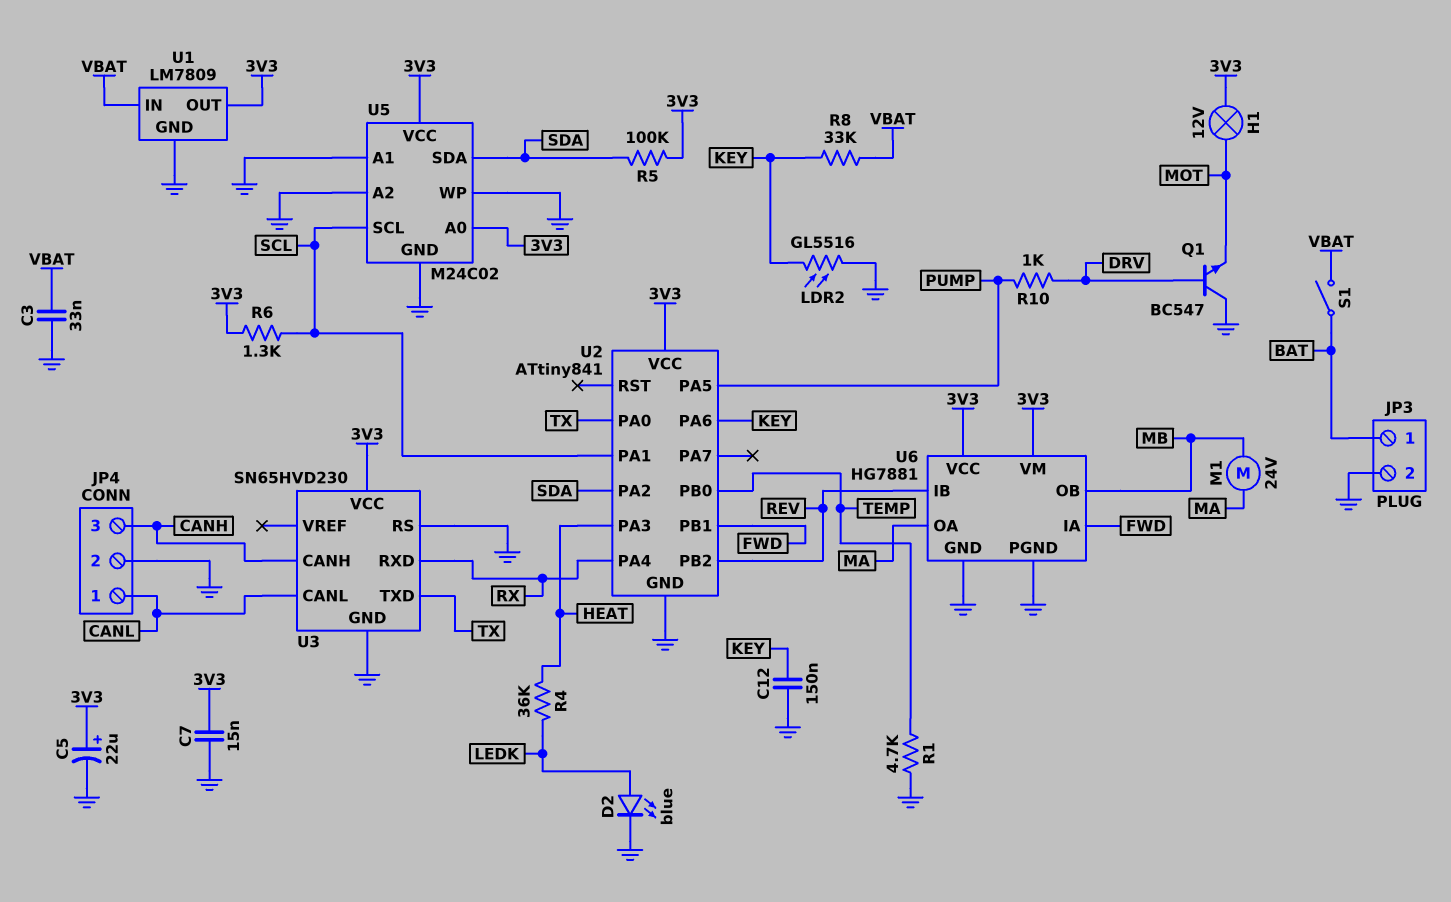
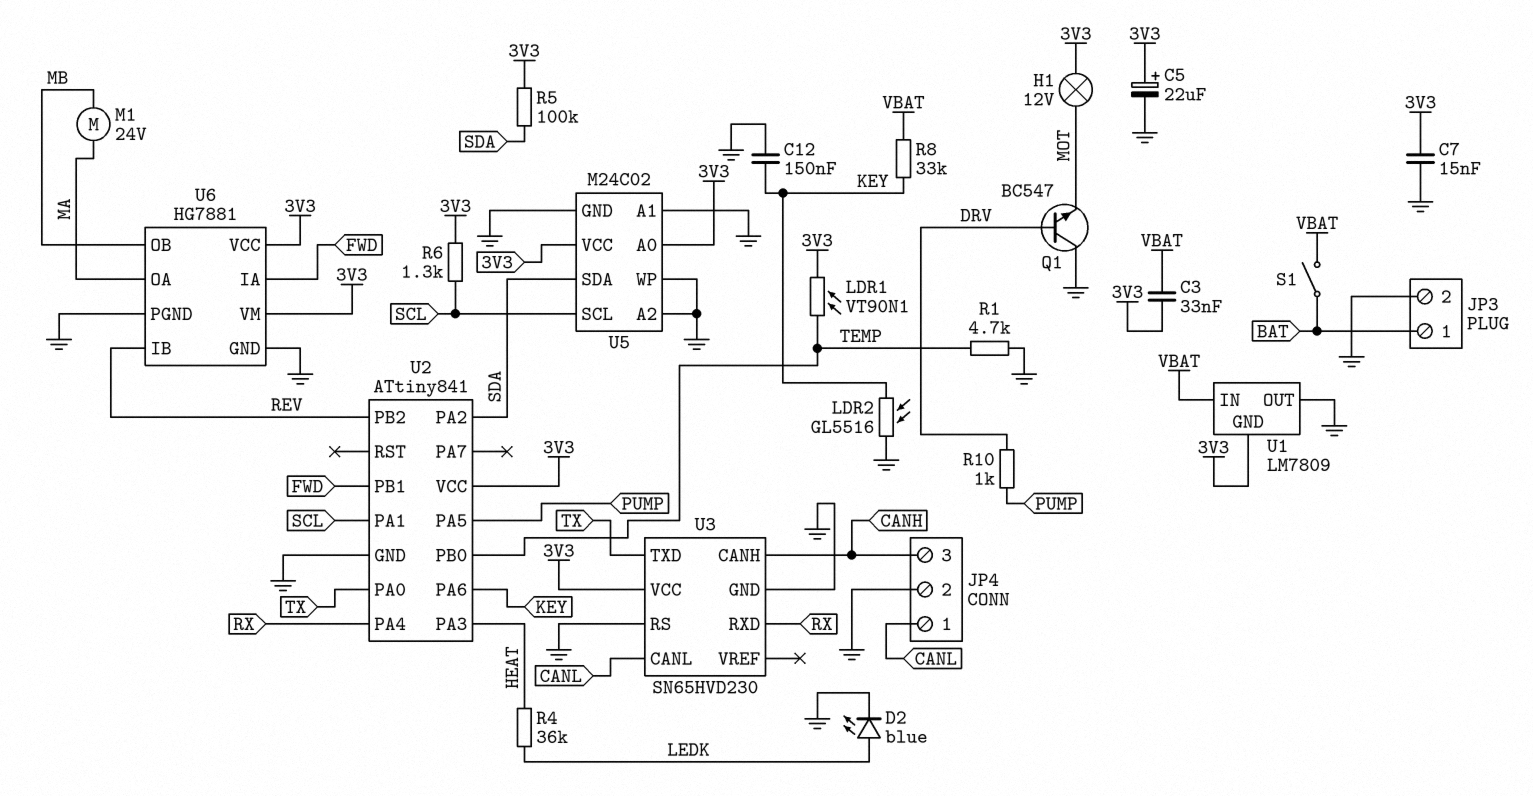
C3: 33nF (GND, VBAT) -> 33nF (3V3, VBAT)
LDR1: none -> VT90N1 (3V3, TEMP)
U1 pin GND: GND -> 3V3
U1 pin OUT: 3V3 -> GND

